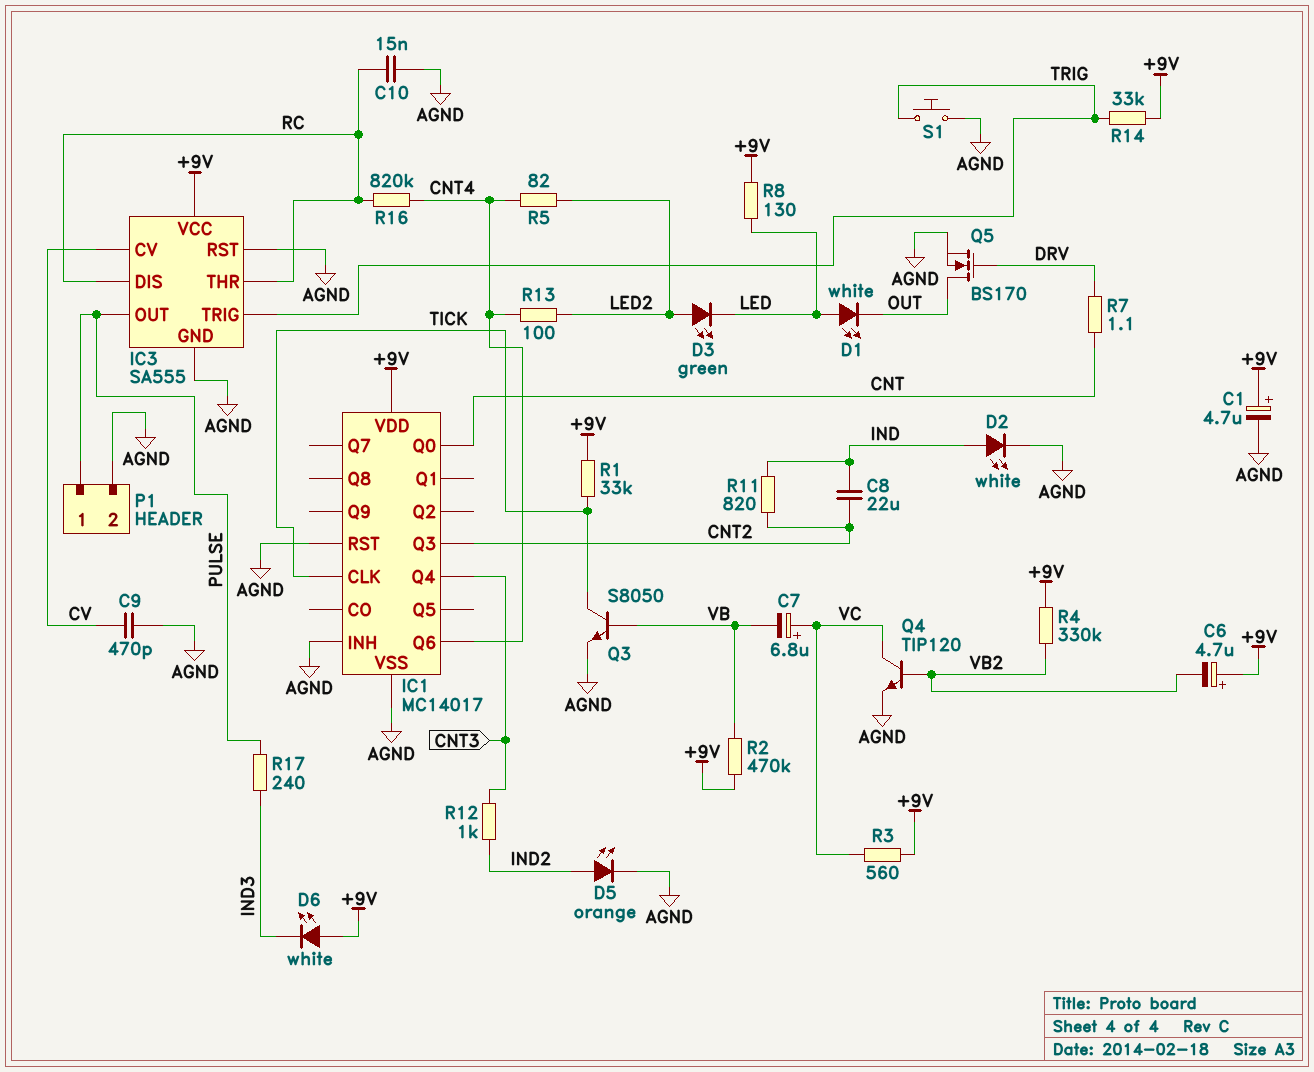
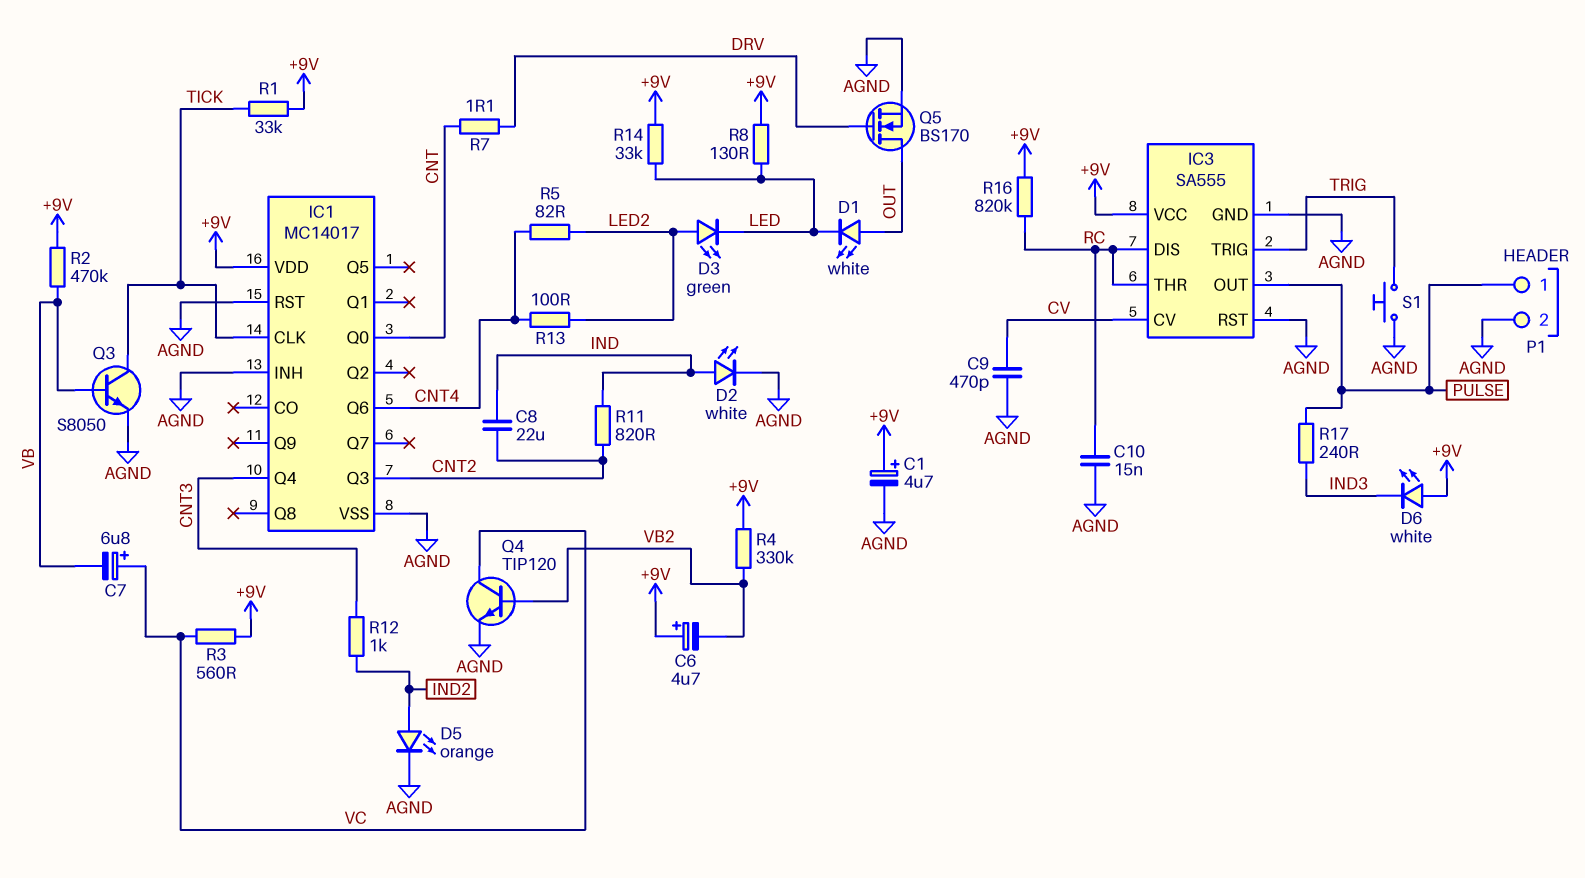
D1: LED white (A LED, K OUT) -> LED white (A OUT, K LED)
R14: 33k (+9V, TRIG) -> 33k (+9V, LED)
R16: 820k (CNT4, RC) -> 820k (+9V, RC)

